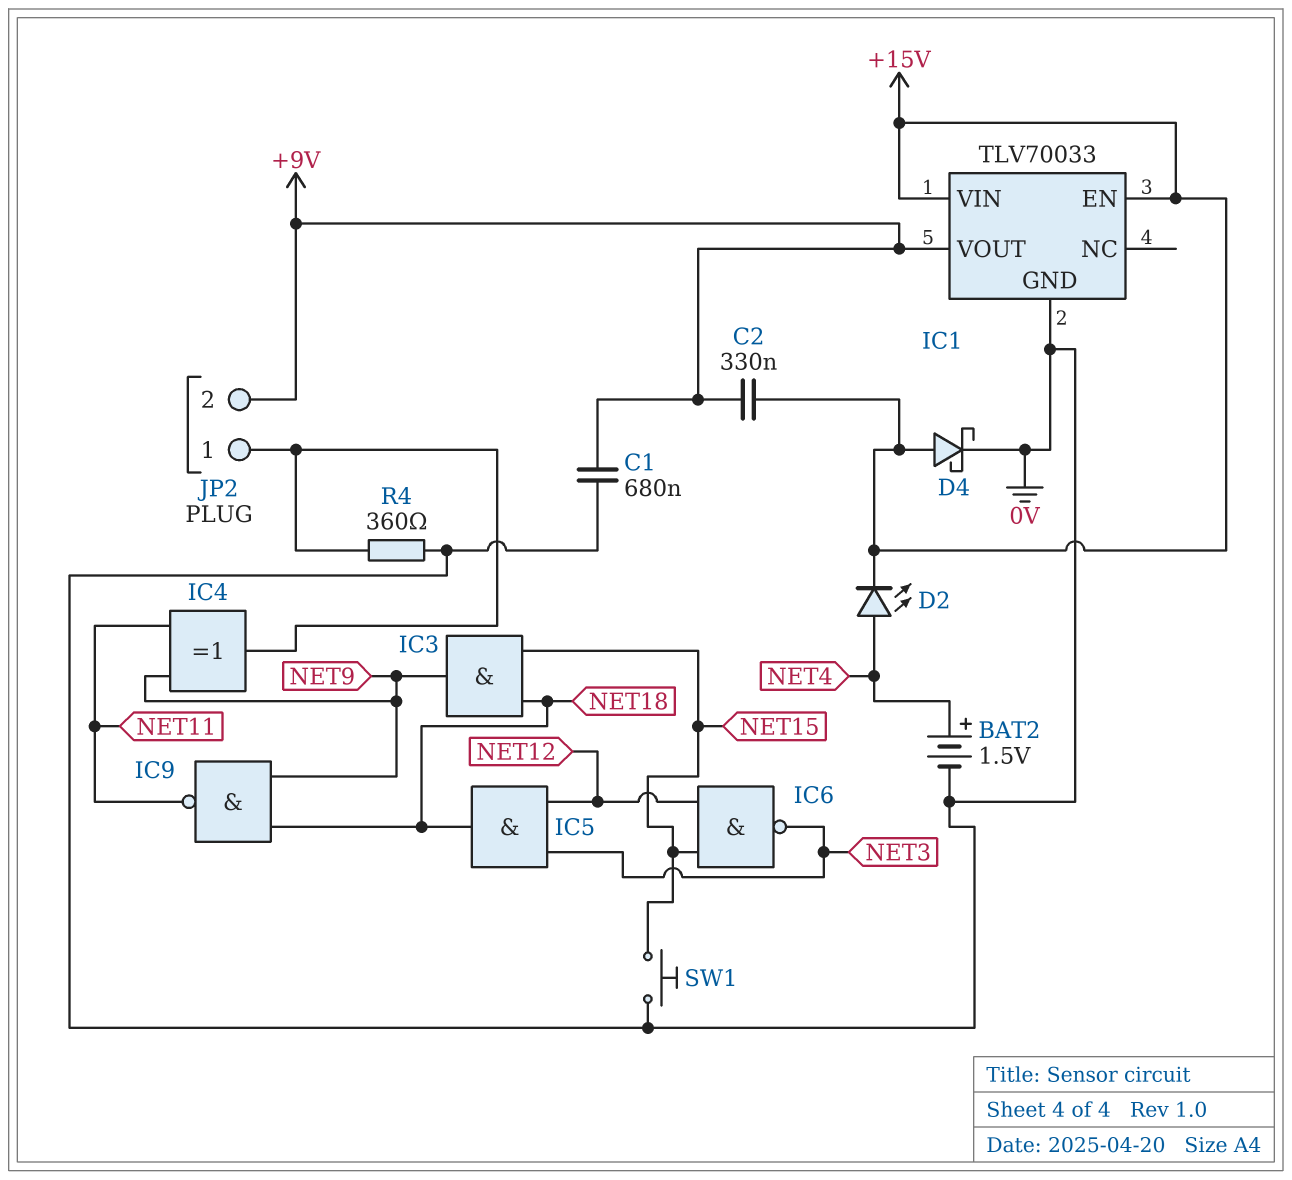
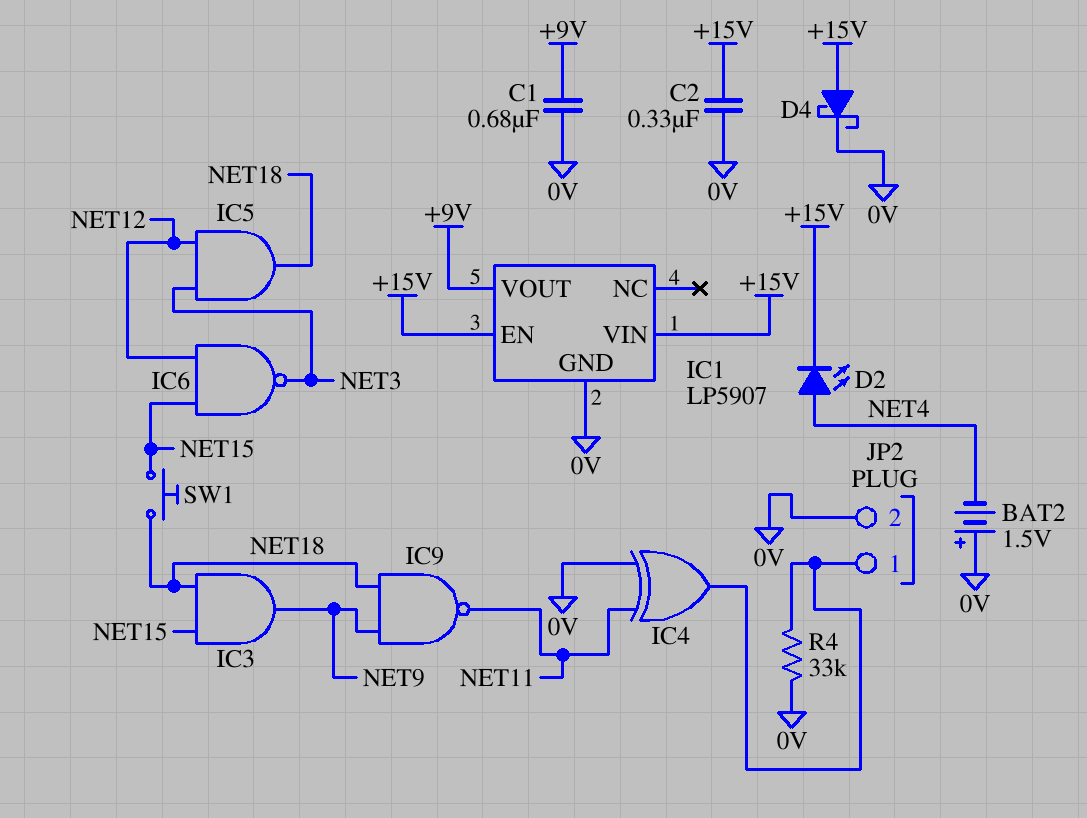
BAT2: 1.5V (plus NET4, minus 0V) -> 1.5V (plus 0V, minus NET4)
C2: 330nF (+9V, +15V) -> 330nF (+15V, 0V)
IC1: TLV70033 -> LP5907
IC4: XOR (in NET9, in NET11, out JP2/1) -> XOR (in 0V, in NET11, out JP2/1)
JP2 pin 2: +9V -> 0V
R4: 360 (0V, JP2/1) -> 33k (0V, JP2/1)
SW1: button (0V, NET15) -> button (NET15, NET18)

